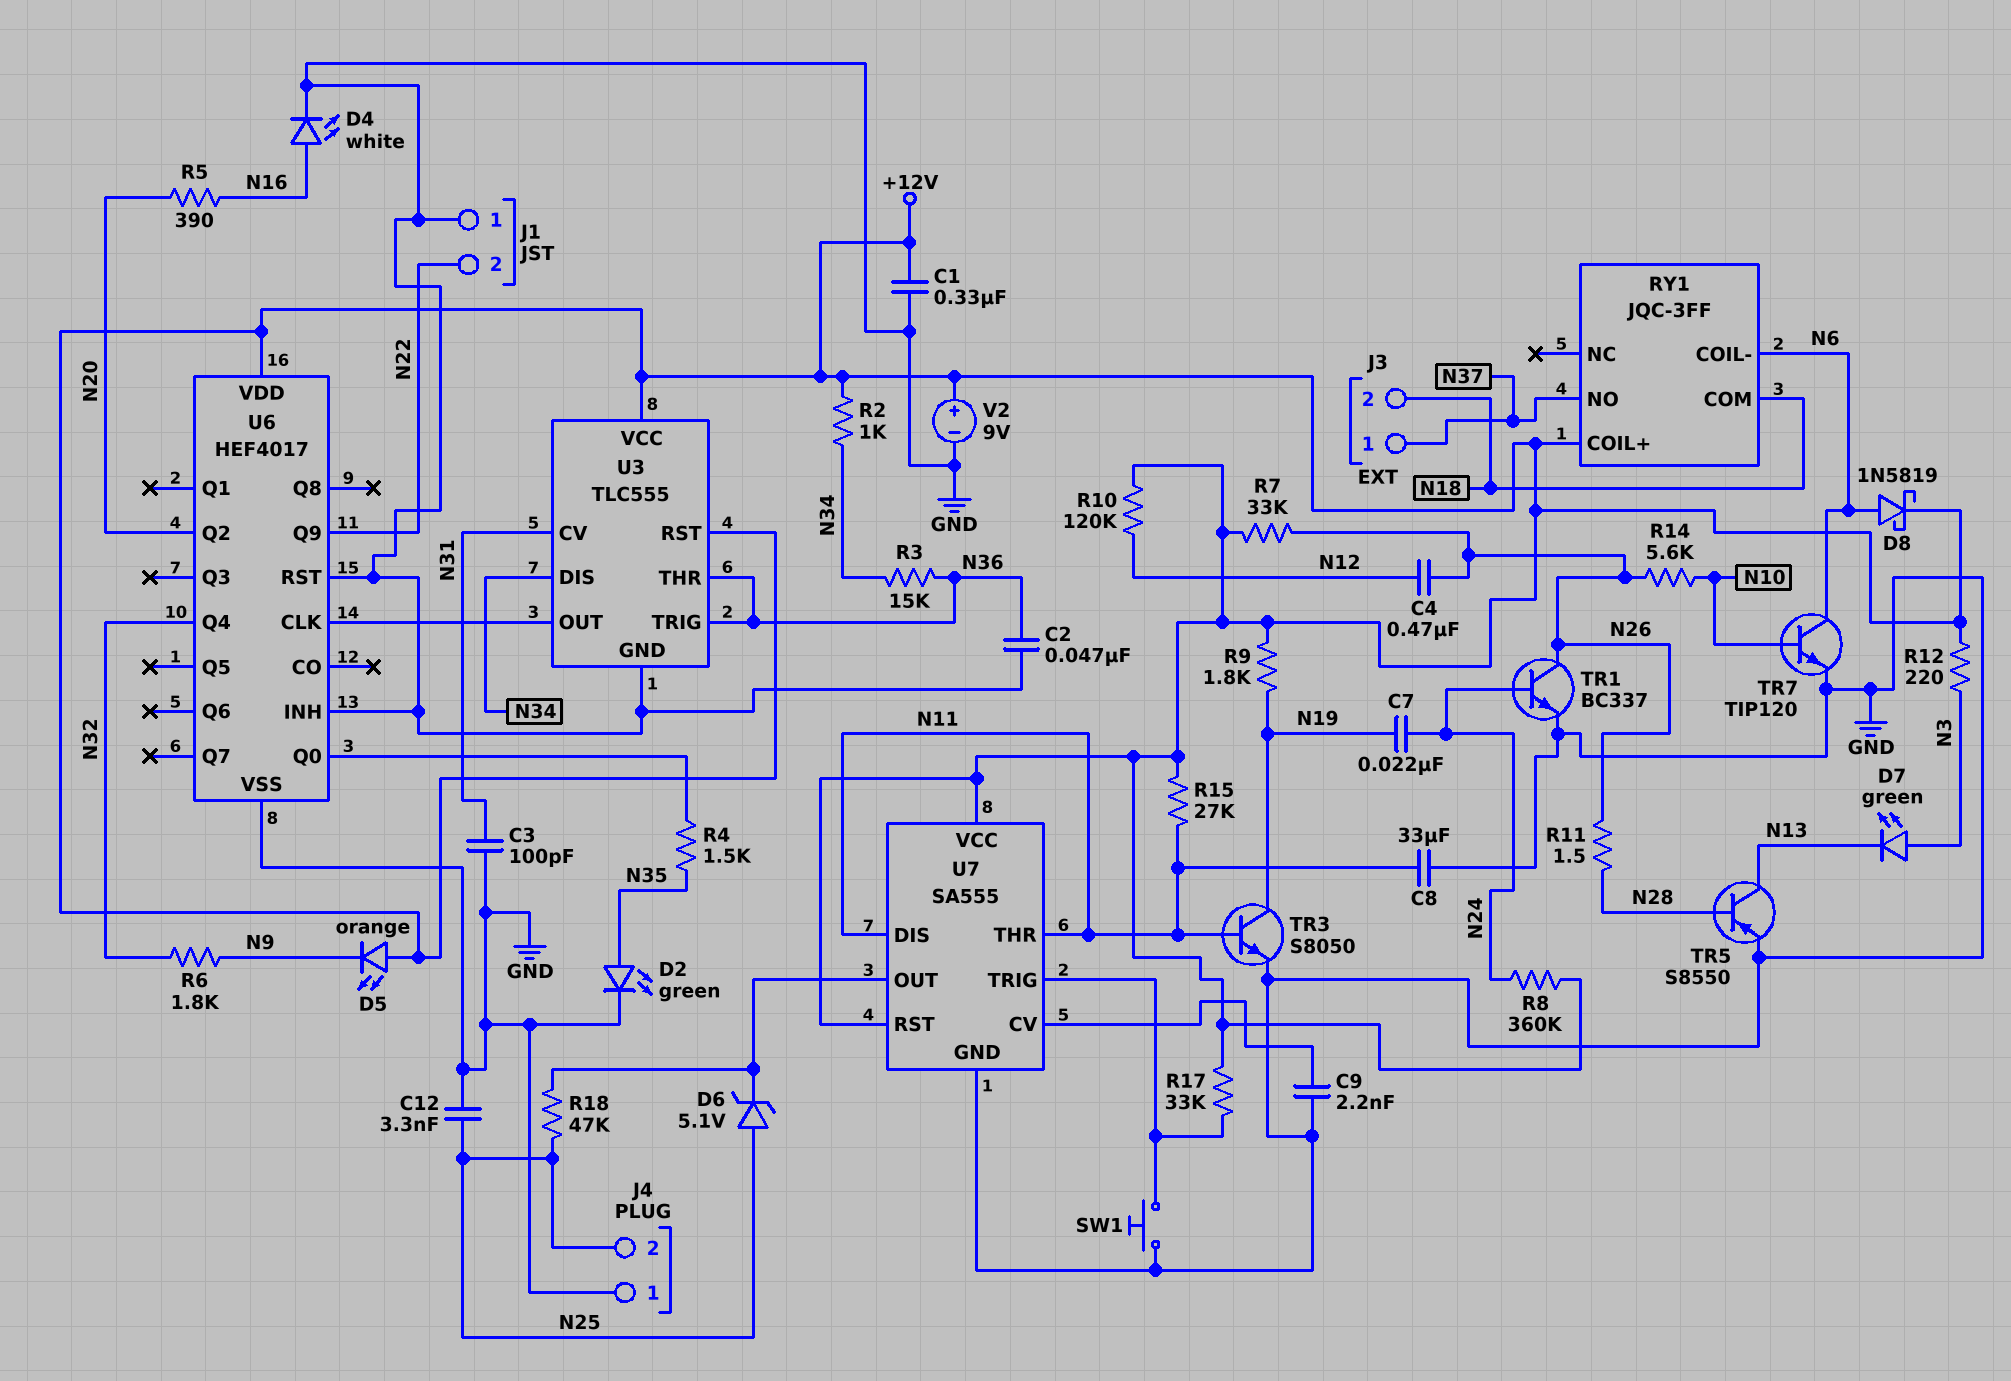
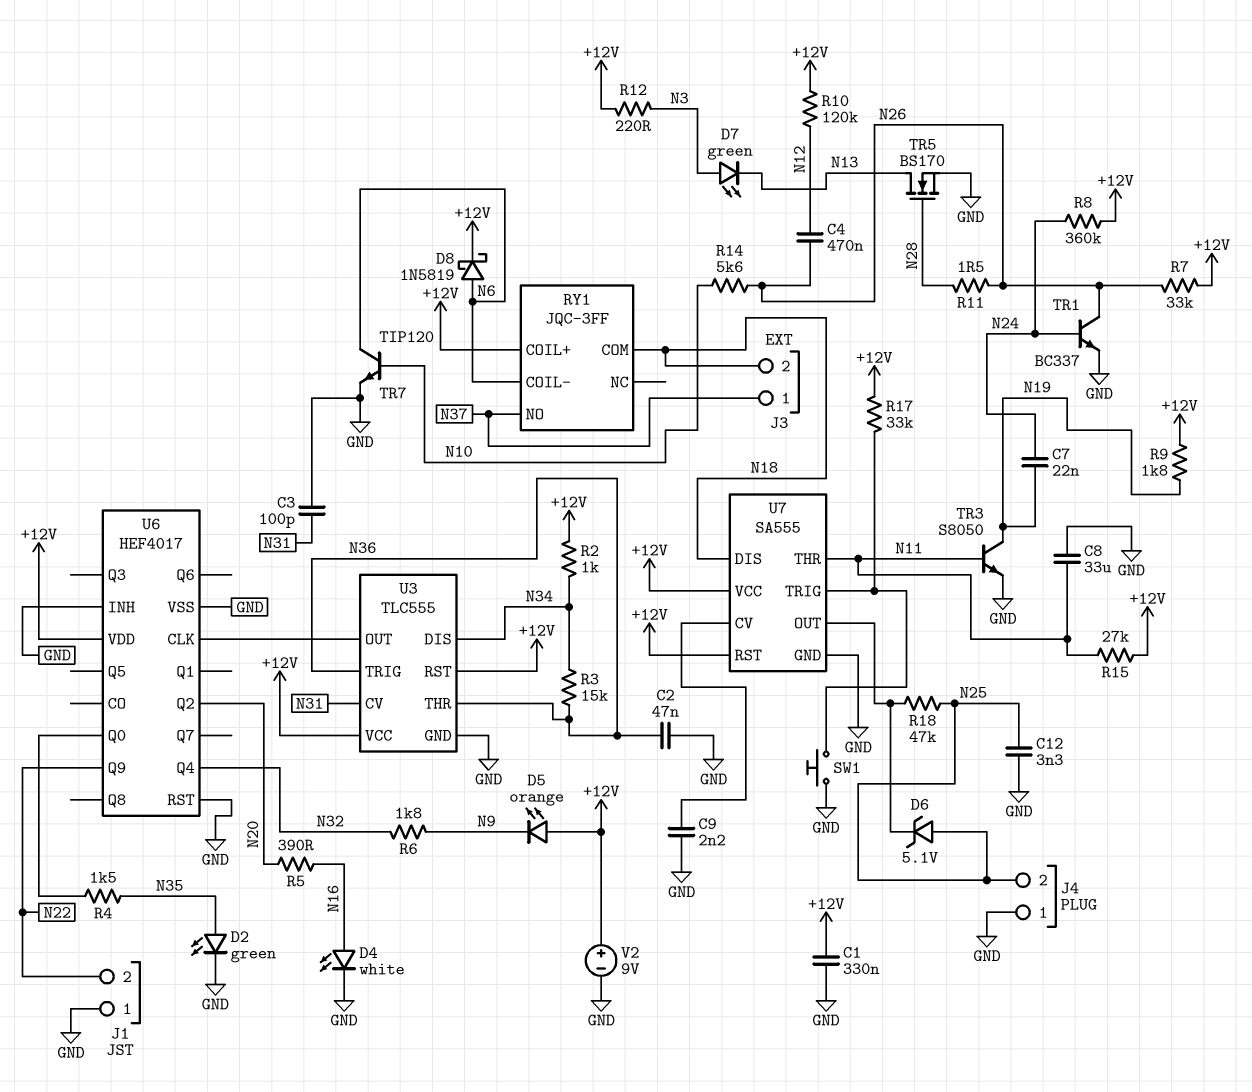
TR5: PNP S8550 (B N28, C N13, E GND) -> NMOS BS170 (G N28, D N13, S GND)
U7 pin DIS: N11 -> N18

